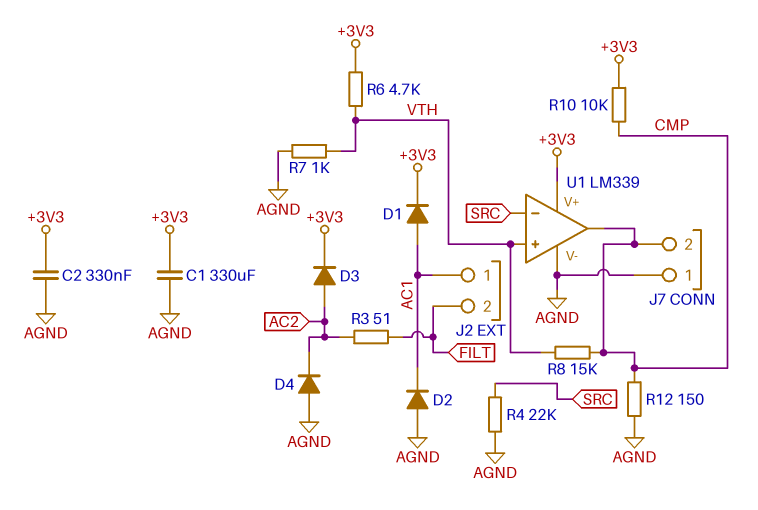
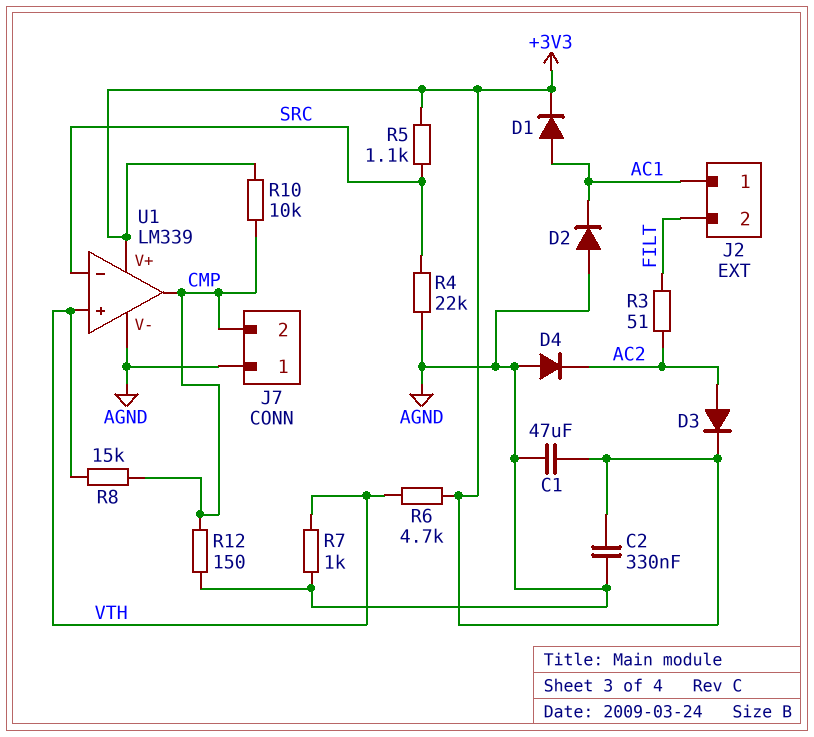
C1: 330uF (+3V3, AGND) -> 47uF (+3V3, AGND)
R5: none -> 1.1k (+3V3, SRC)

